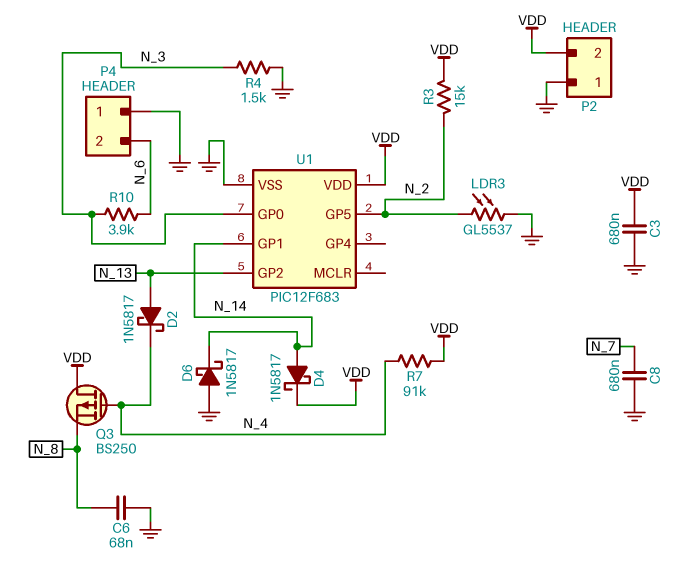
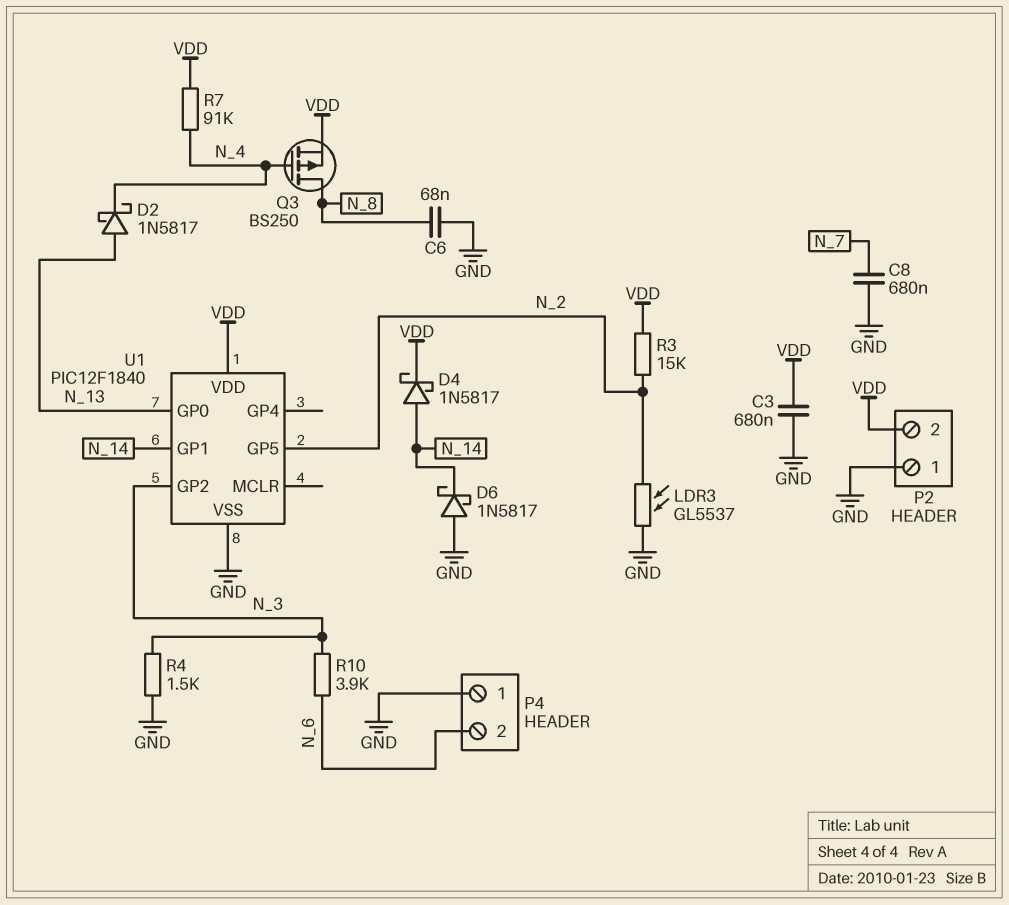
Q3: PMOS BS250 (G N_4, D VDD, S N_8) -> PMOS BS250 (G N_4, D N_8, S VDD)
U1: PIC12F683 -> PIC12F1840
U1 pin GP0: N_3 -> N_13
U1 pin GP2: N_13 -> N_3

